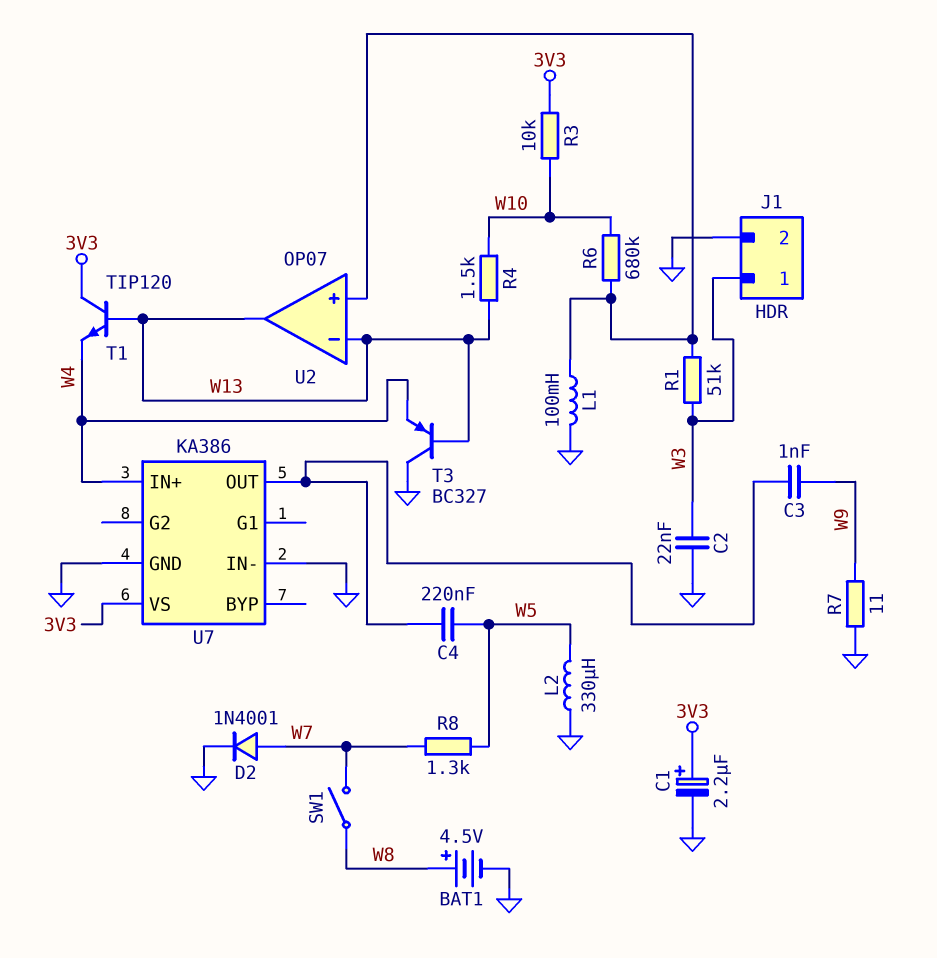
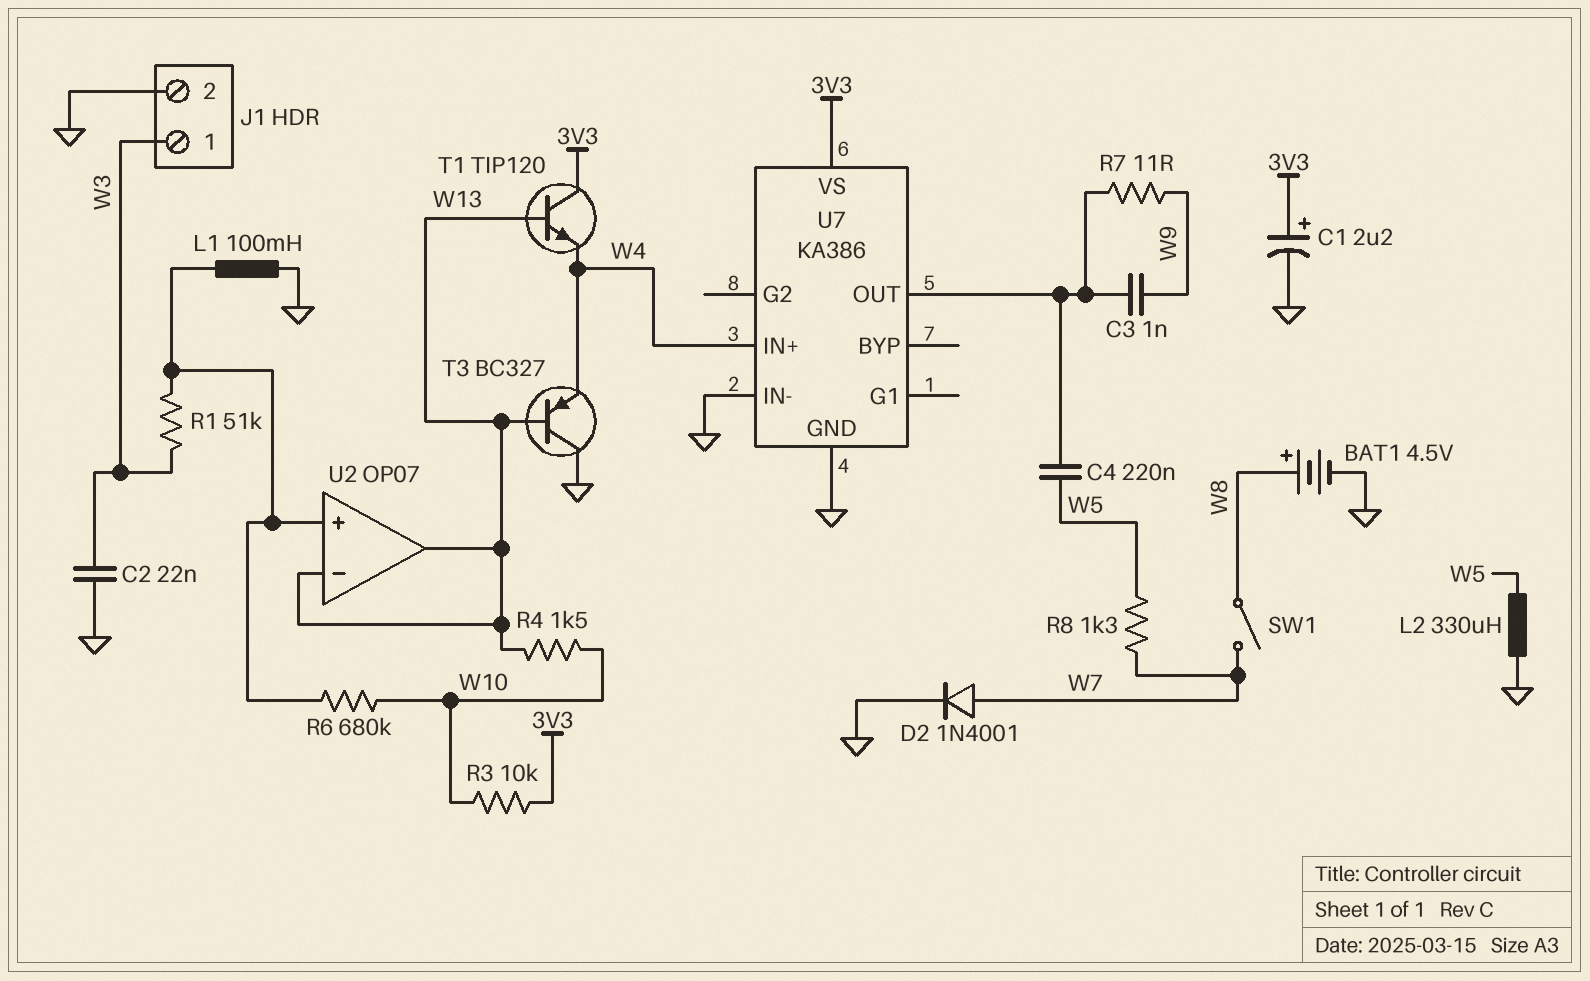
R7: 11 (GND, W9) -> 11 (U7/OUT, W9)

